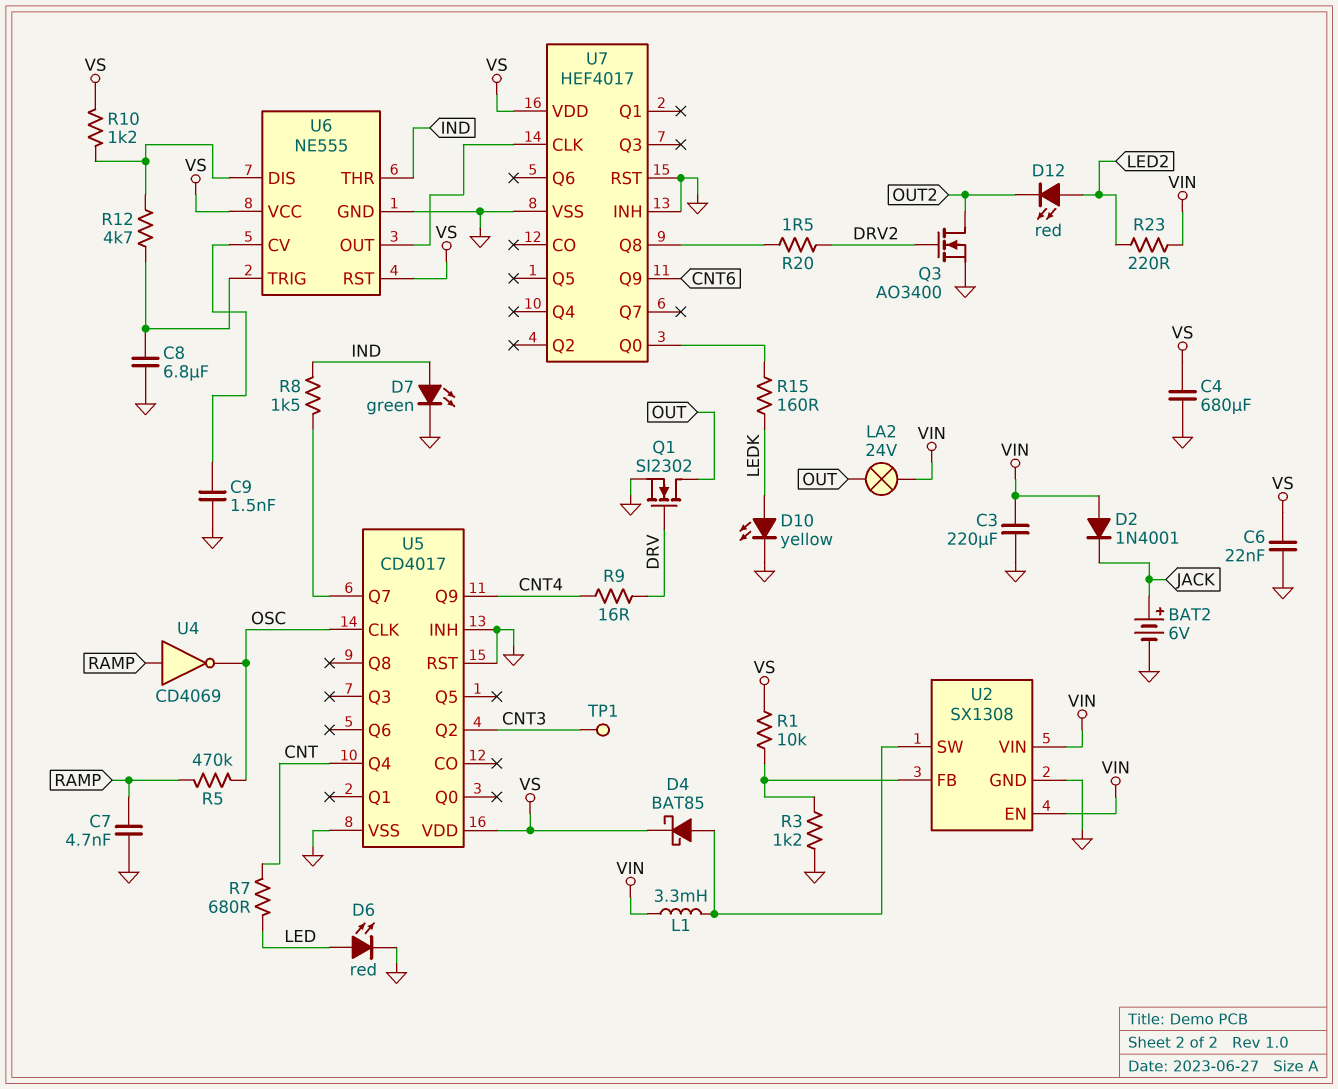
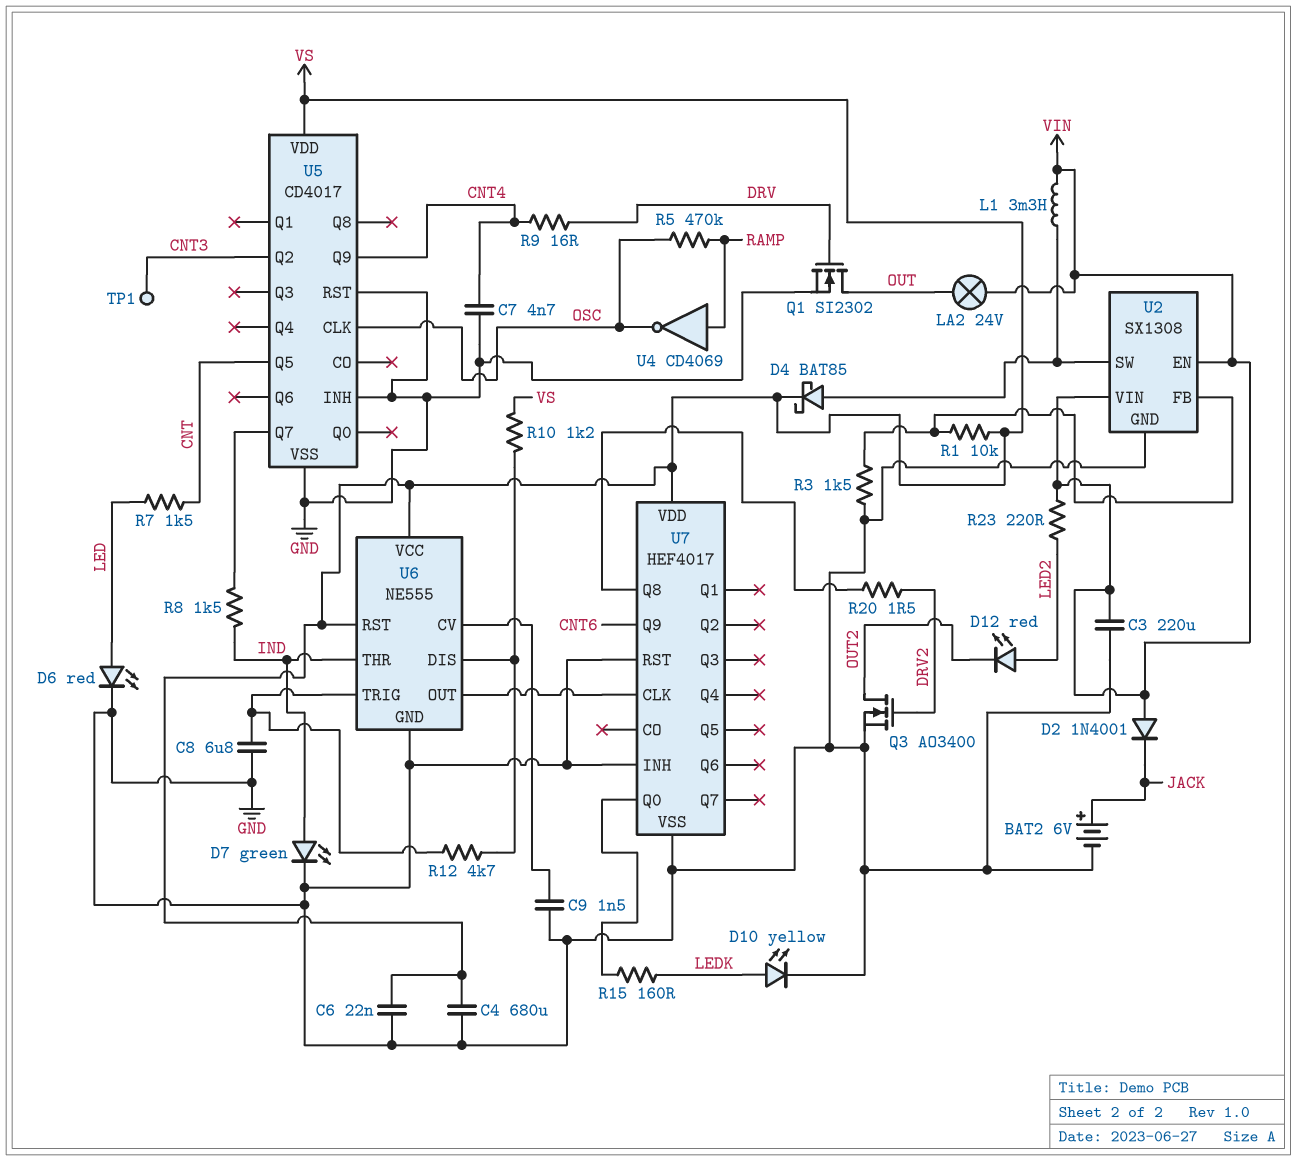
C7: 4.7nF (GND, RAMP) -> 4.7nF (CNT4, GND)
R3: 1.2k (GND, U2/FB) -> 1.5k (GND, U2/FB)
R7: 680 (CNT, LED) -> 1.5k (CNT, LED)
U5 pin Q4: CNT -> none
U5 pin Q5: none -> CNT

